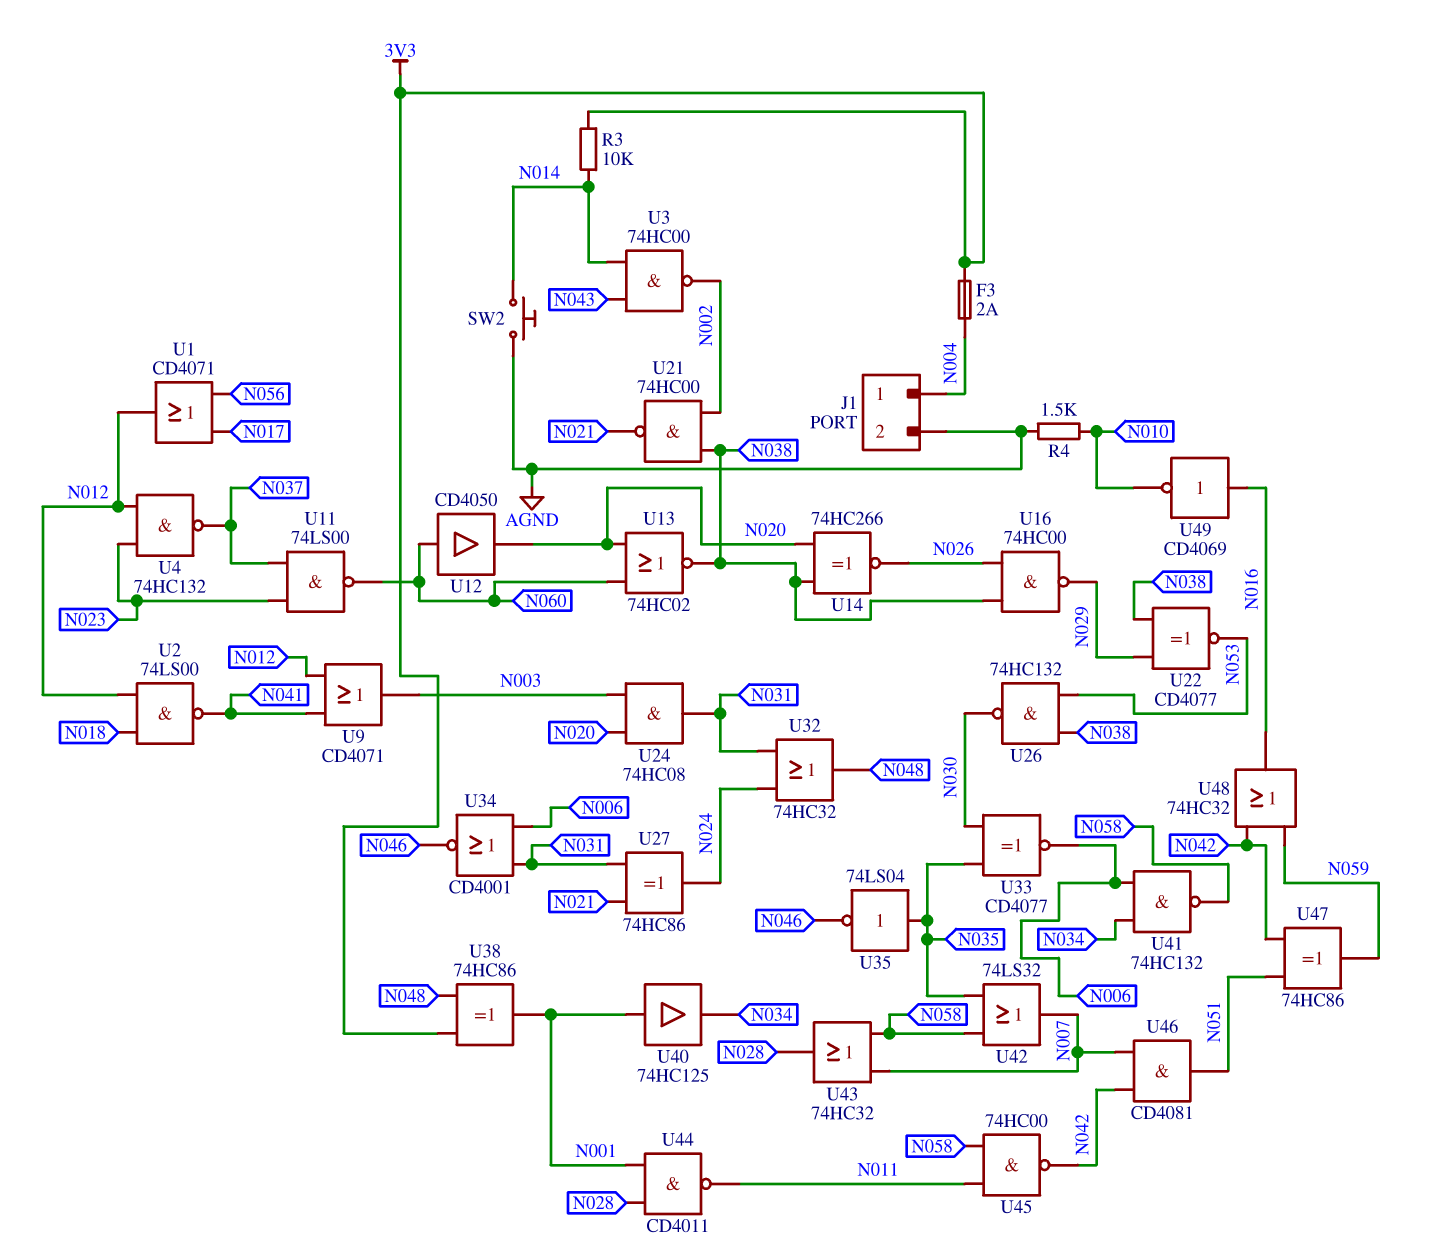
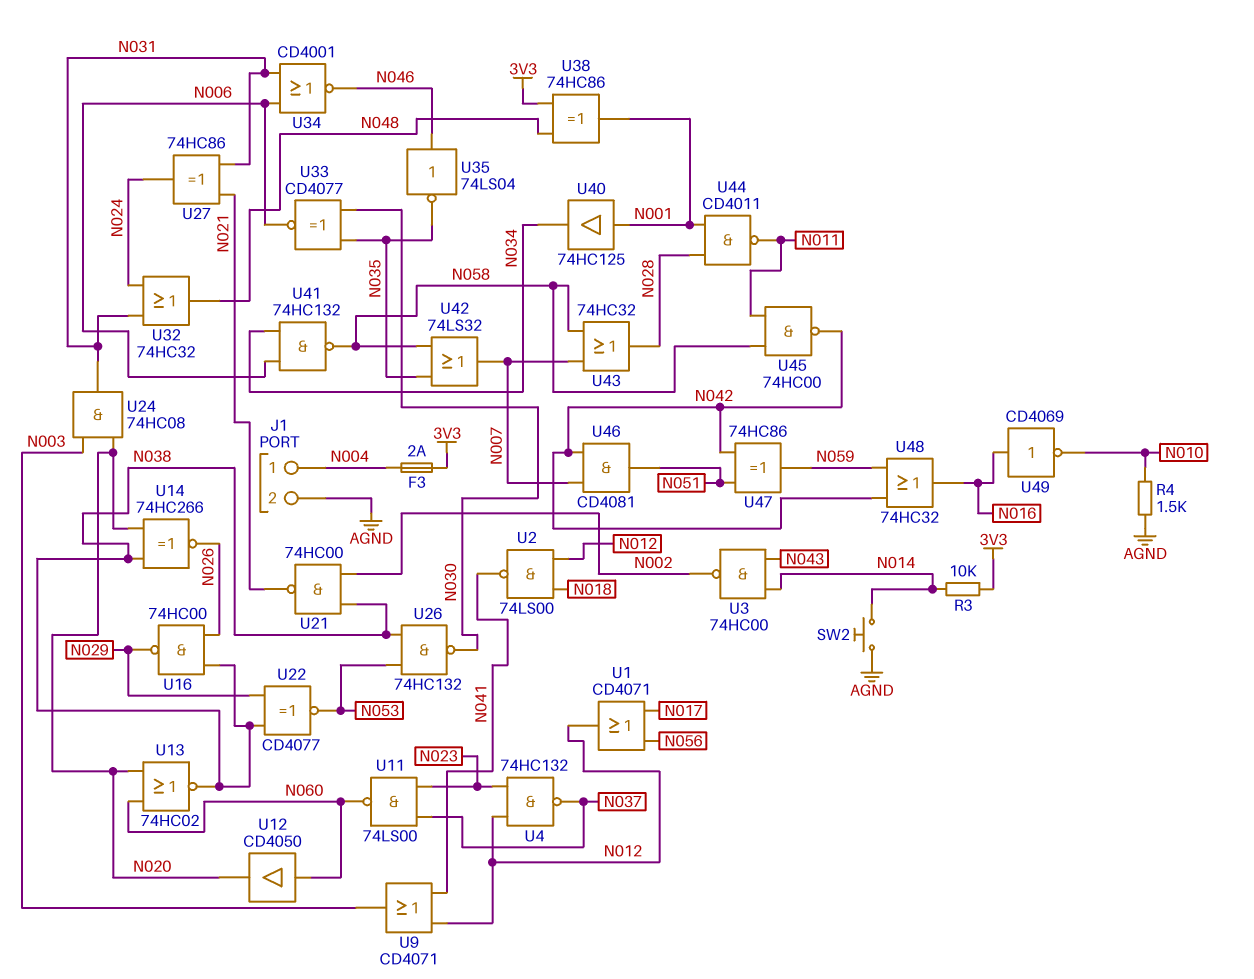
U35: NOT 74LS04 (in N035, out N046) -> NOT 74LS04 (in N046, out N035)

